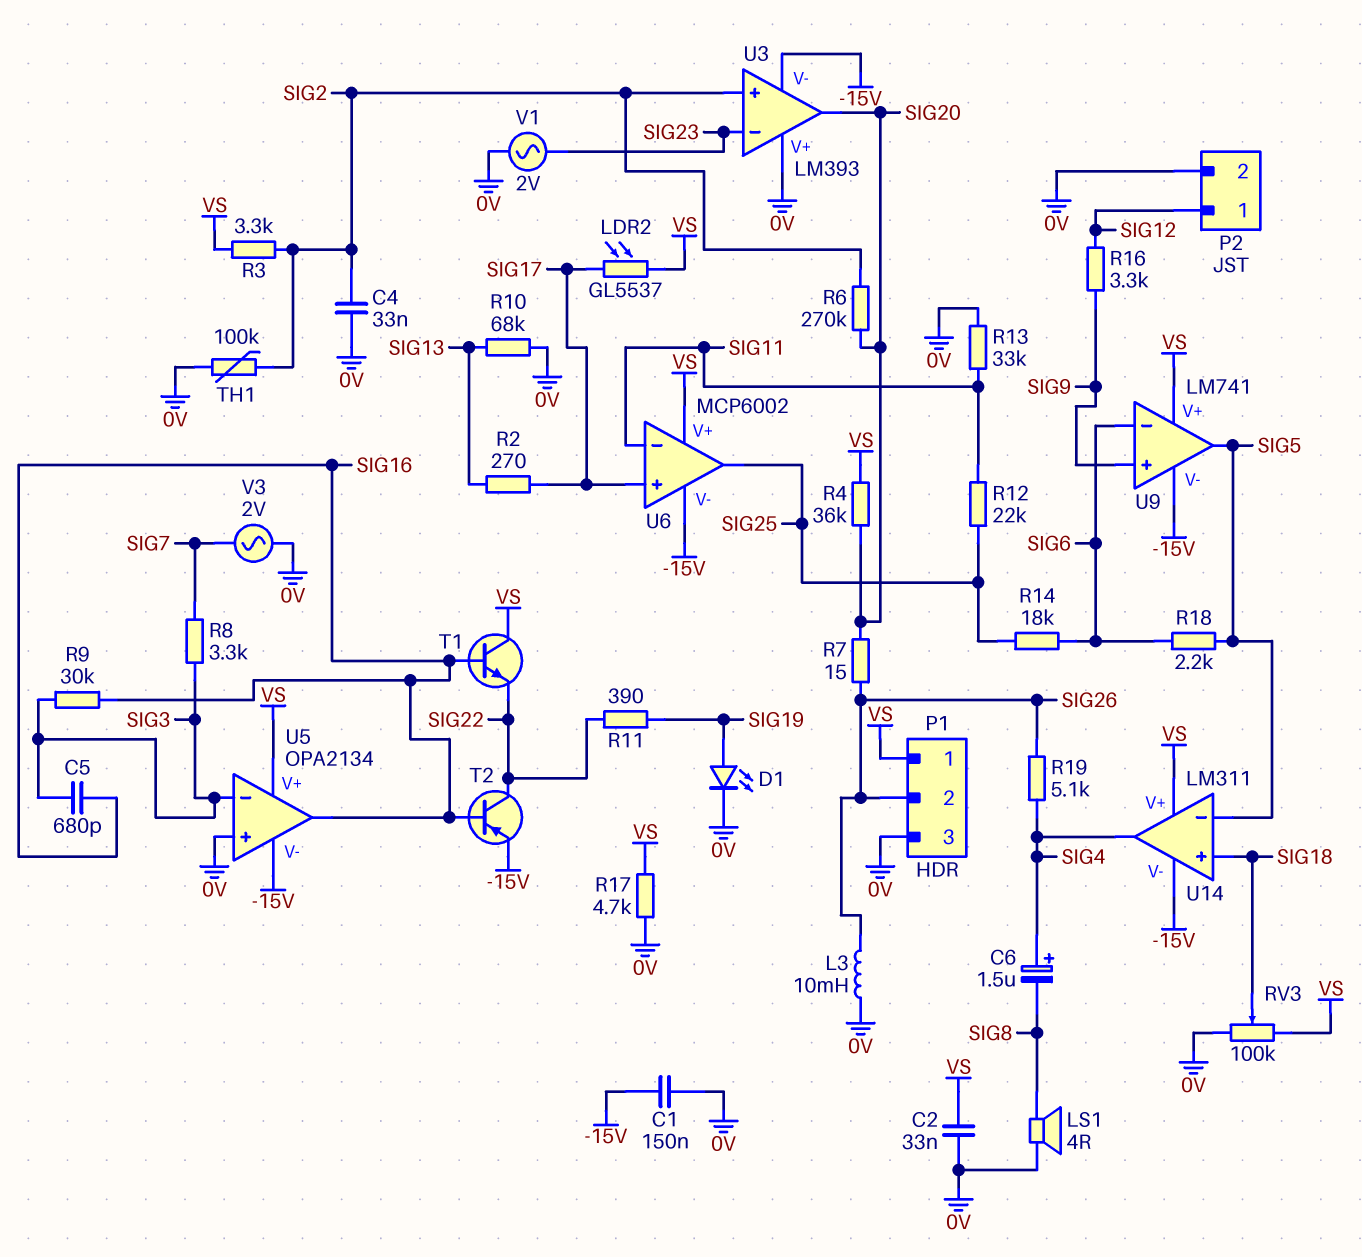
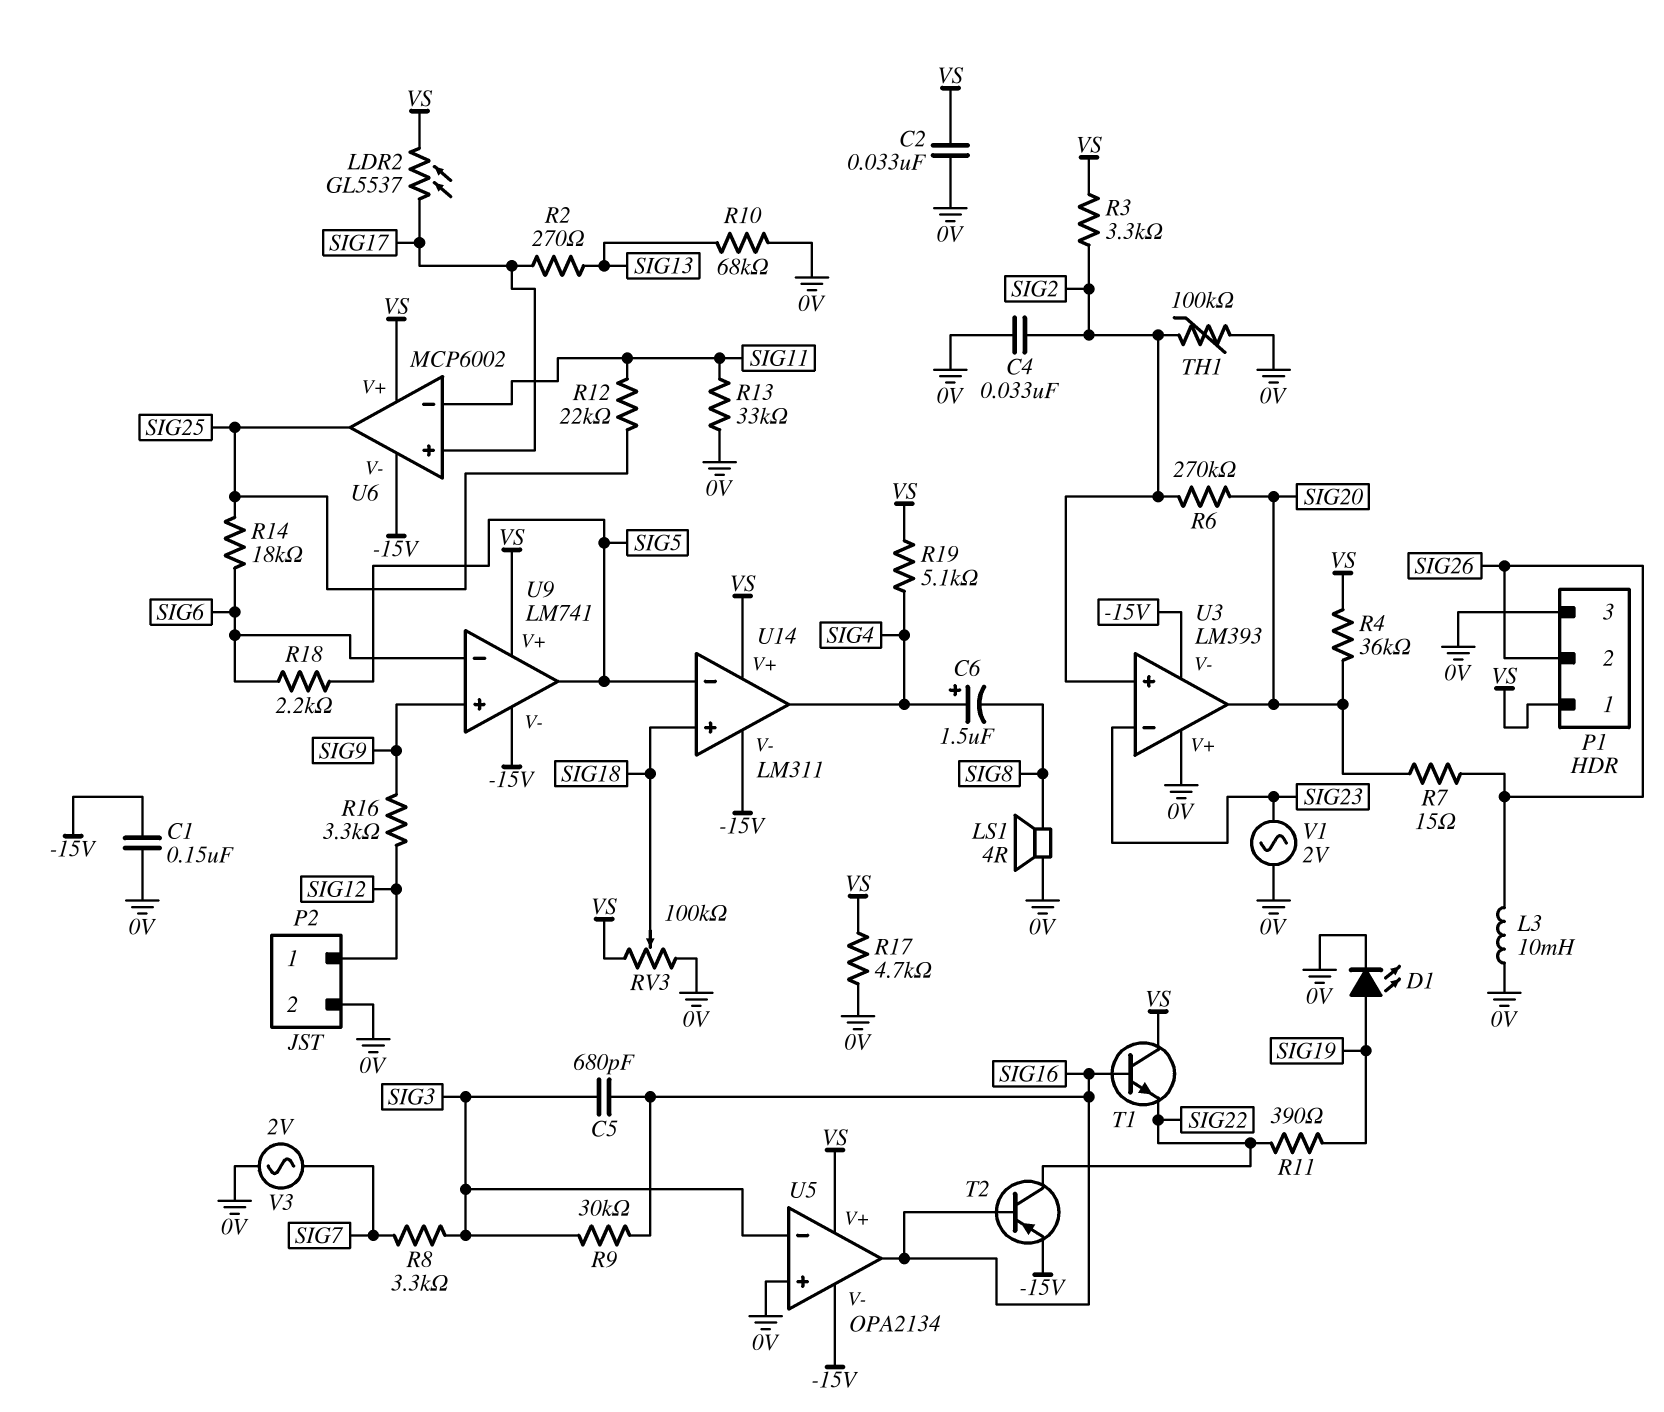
R19: 5.1k (SIG4, SIG26) -> 5.1k (SIG4, VS)

